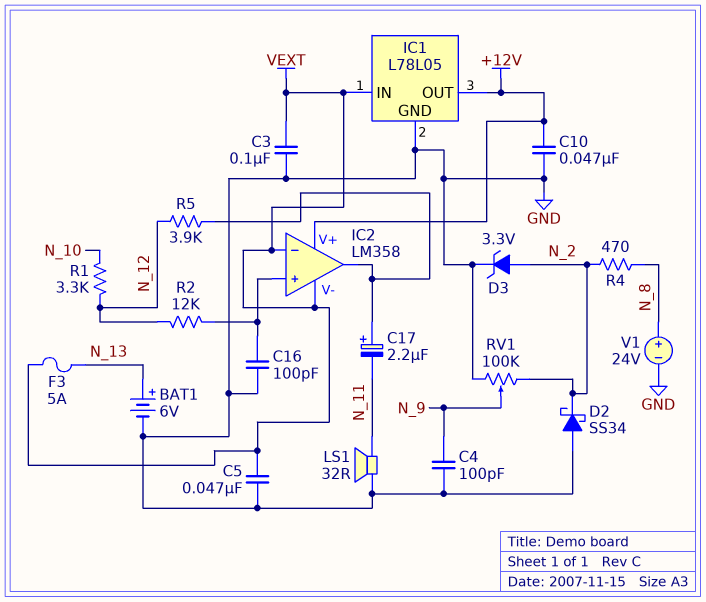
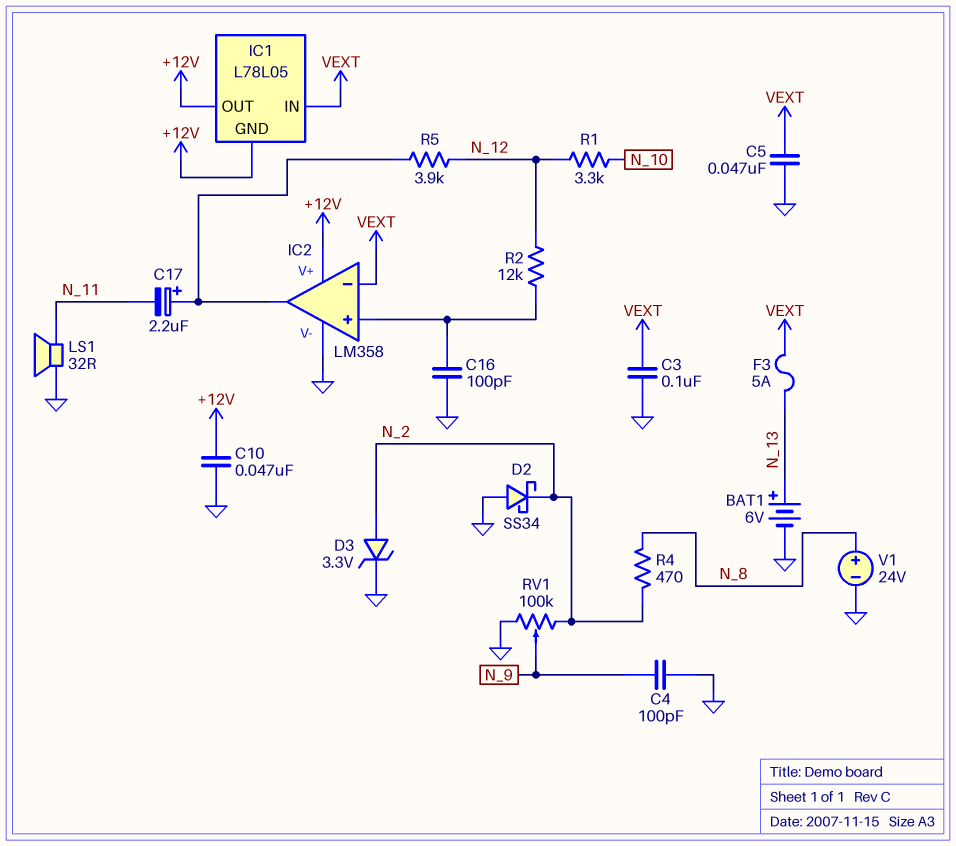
IC1 pin GND: GND -> +12V
IC2 pin V-: VEXT -> GND

